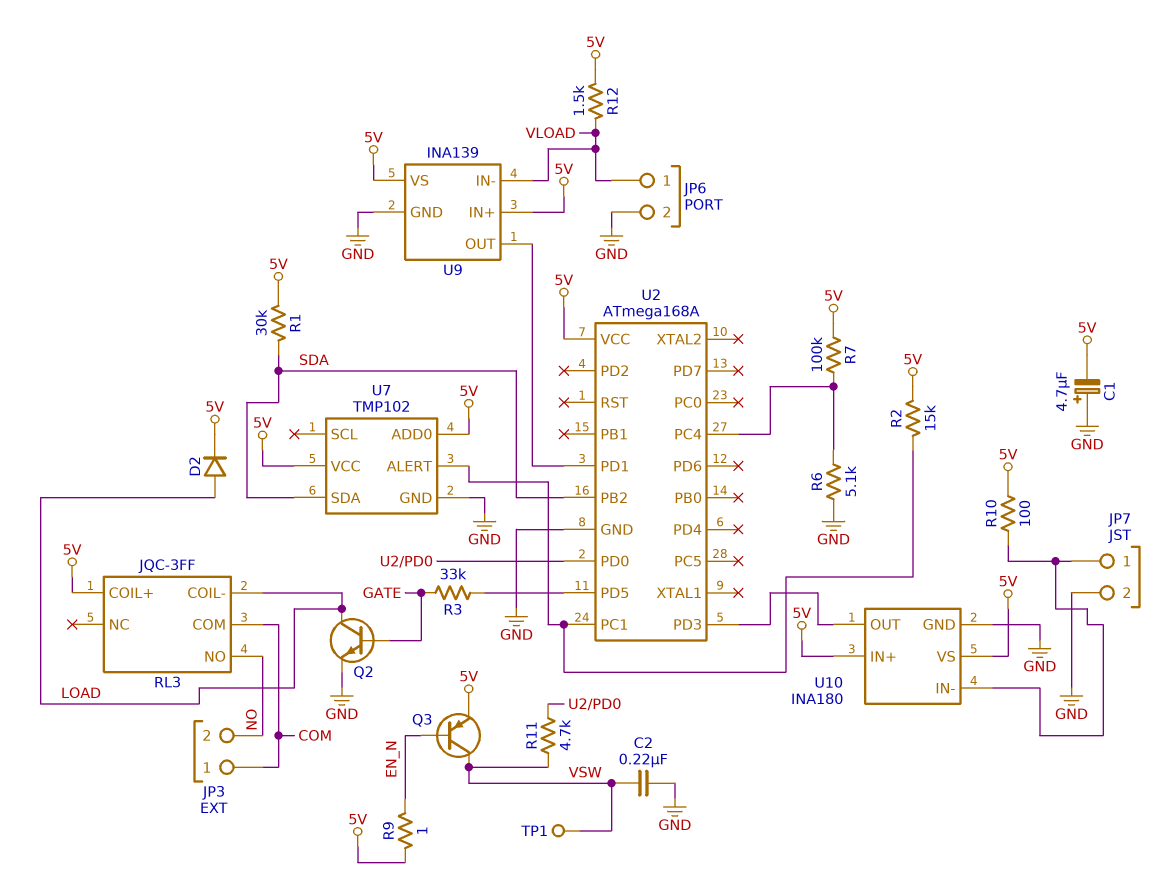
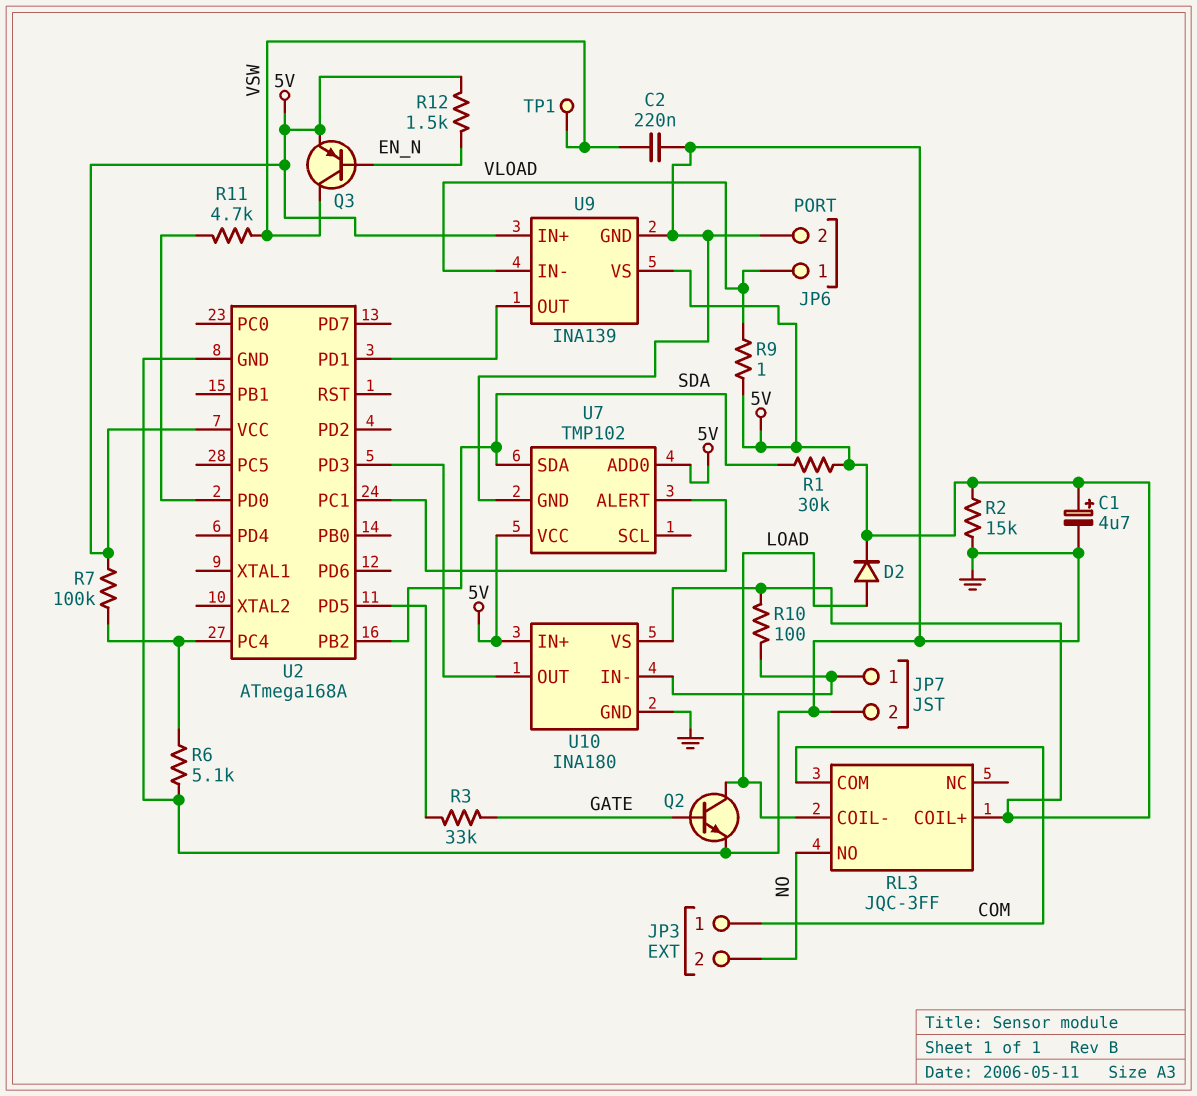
C1: 4.7uF (plus GND, minus 5V) -> 4.7uF (plus 5V, minus GND)
R2: 15k (5V, U2/PC1) -> 15k (5V, GND)
R9: 1 (5V, EN_N) -> 1 (5V, VLOAD)
R12: 1.5k (5V, VLOAD) -> 1.5k (5V, EN_N)

